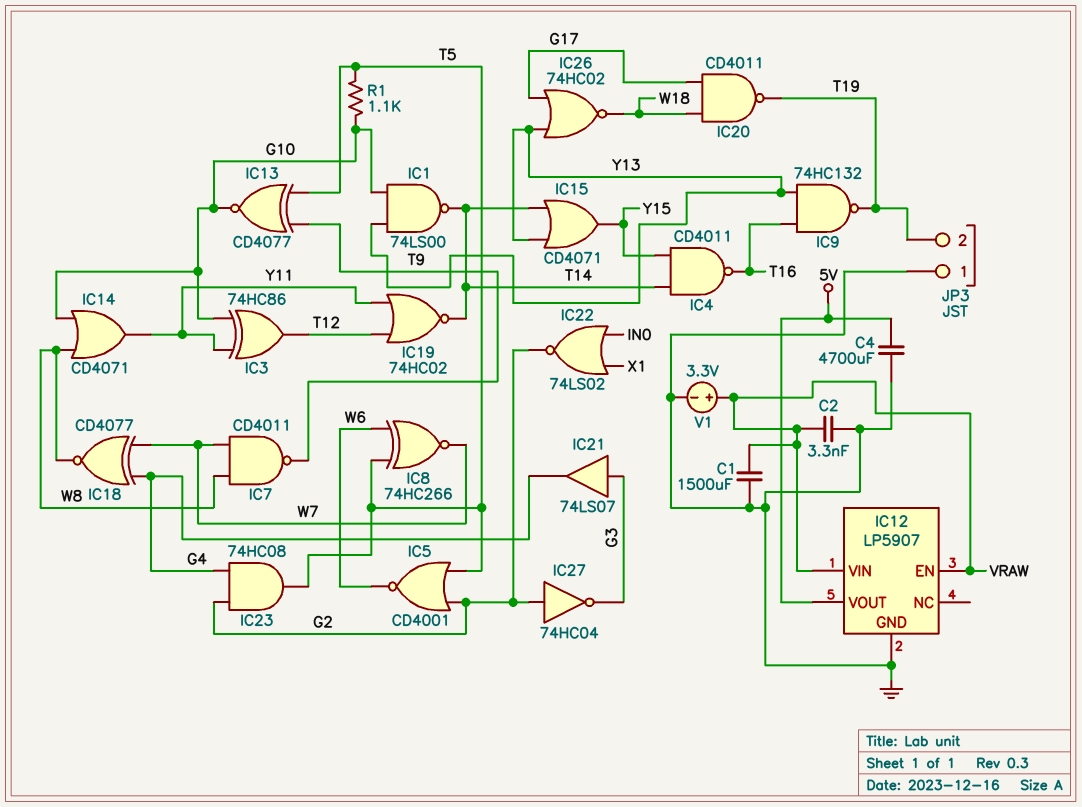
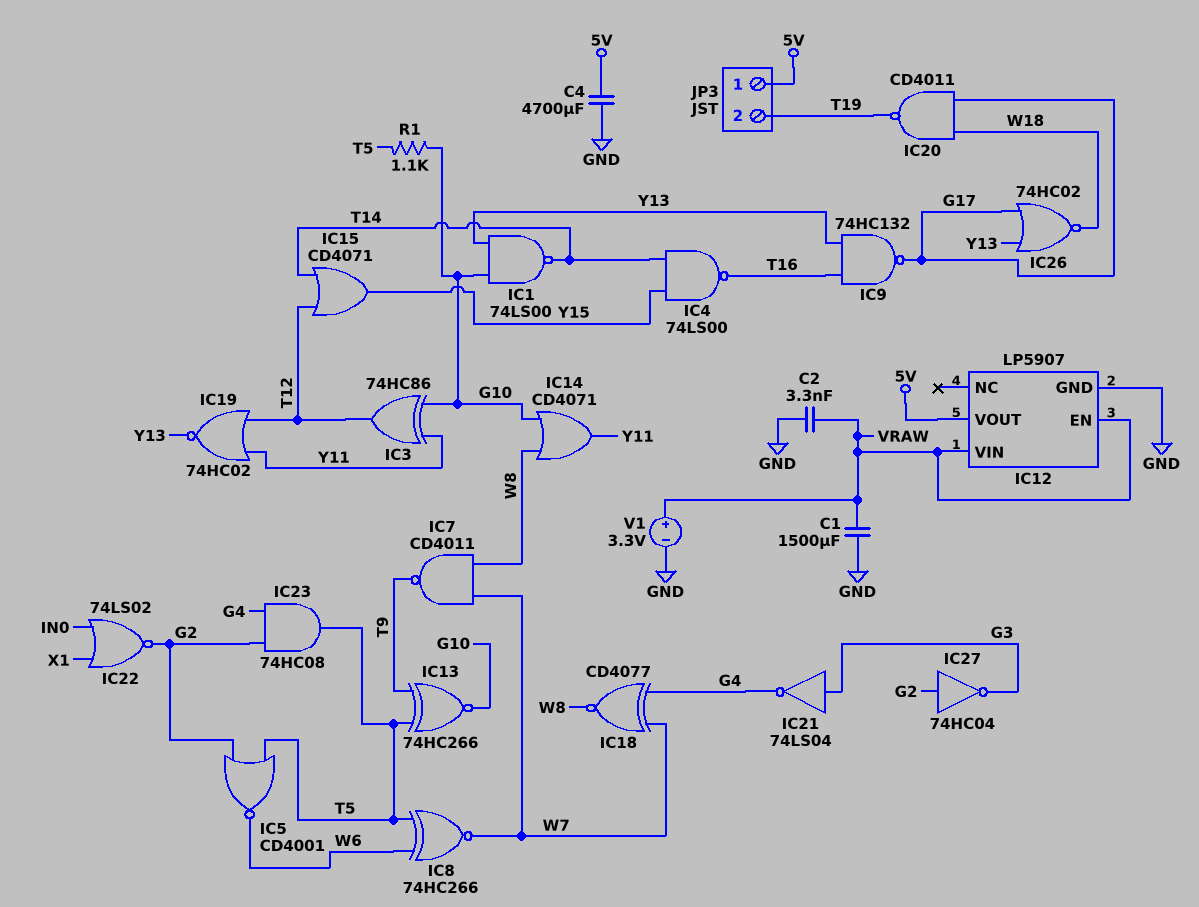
IC4: NAND CD4011 (in T14, in Y15, out T16) -> NAND 74LS00 (in T14, in Y15, out T16)
IC9: NAND 74HC132 (in T16, in Y13, out T19) -> NAND 74HC132 (in T16, in Y13, out G17)
IC13: XNOR CD4077 (in T5, in T9, out G10) -> XNOR 74HC266 (in T5, in T9, out G10)
IC15: OR CD4071 (in T14, in Y13, out Y15) -> OR CD4071 (in T12, in T14, out Y15)
IC19: NOR 74HC02 (in T12, in Y11, out T14) -> NOR 74HC02 (in T12, in Y11, out Y13)
IC21: buffer 74LS07 (in G3, out G4) -> NOT 74LS04 (in G3, out G4)
JP3 pin 1: GND -> 5V

